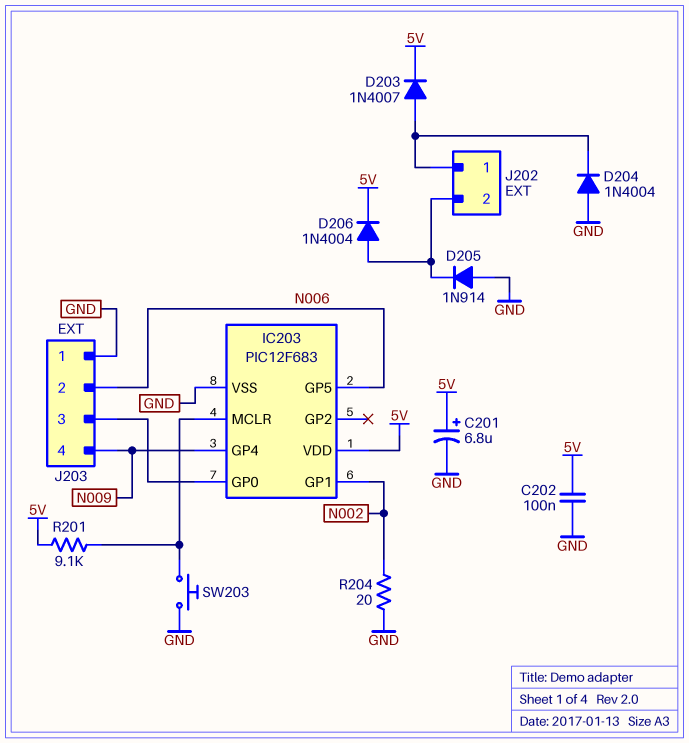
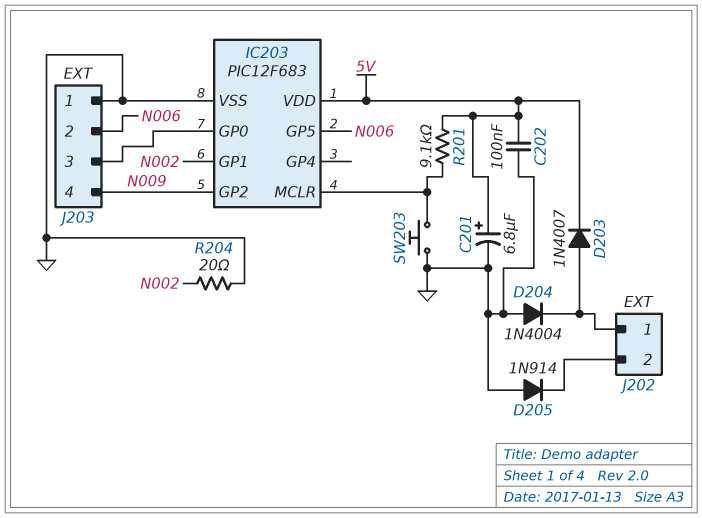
D206: diode 1N4004 (A J202/2, K 5V) -> none
IC203 pin GP2: none -> N009
IC203 pin GP4: N009 -> none

